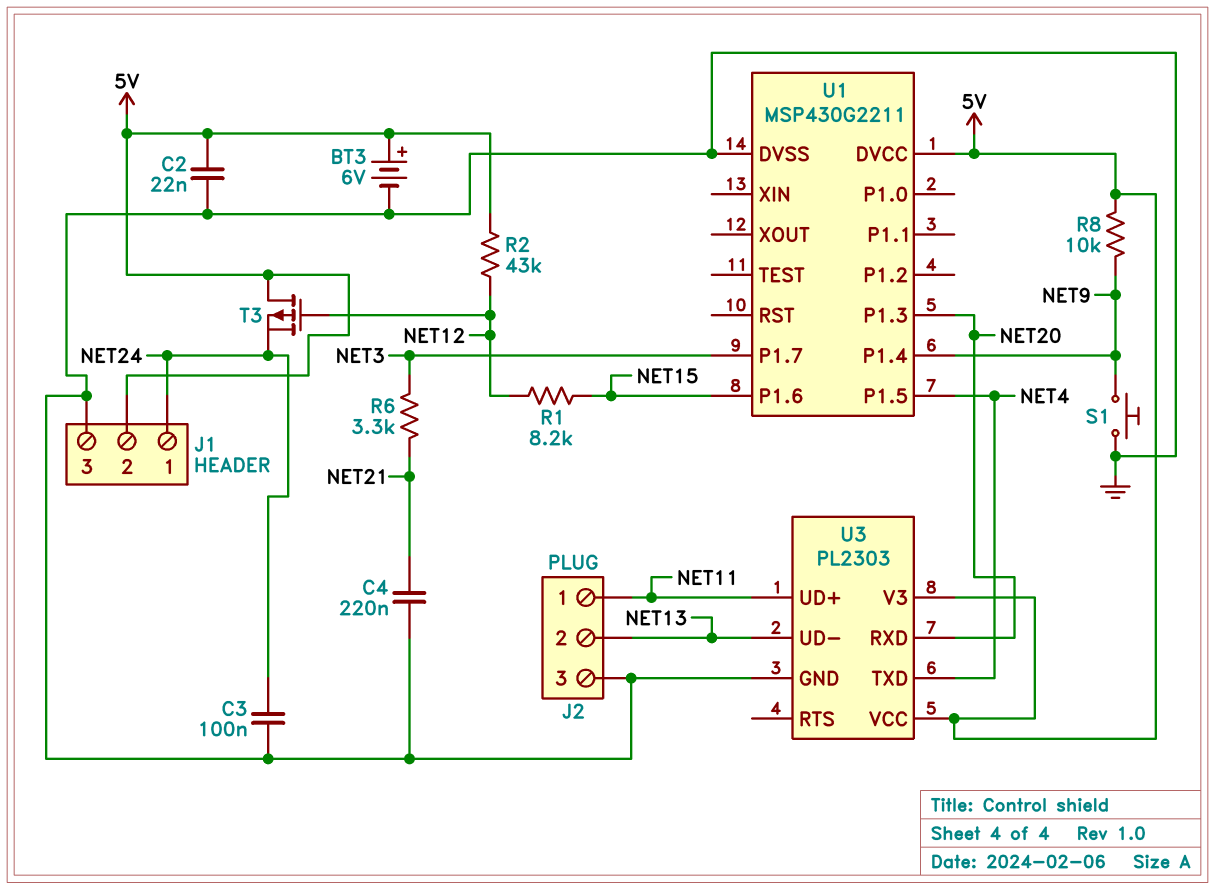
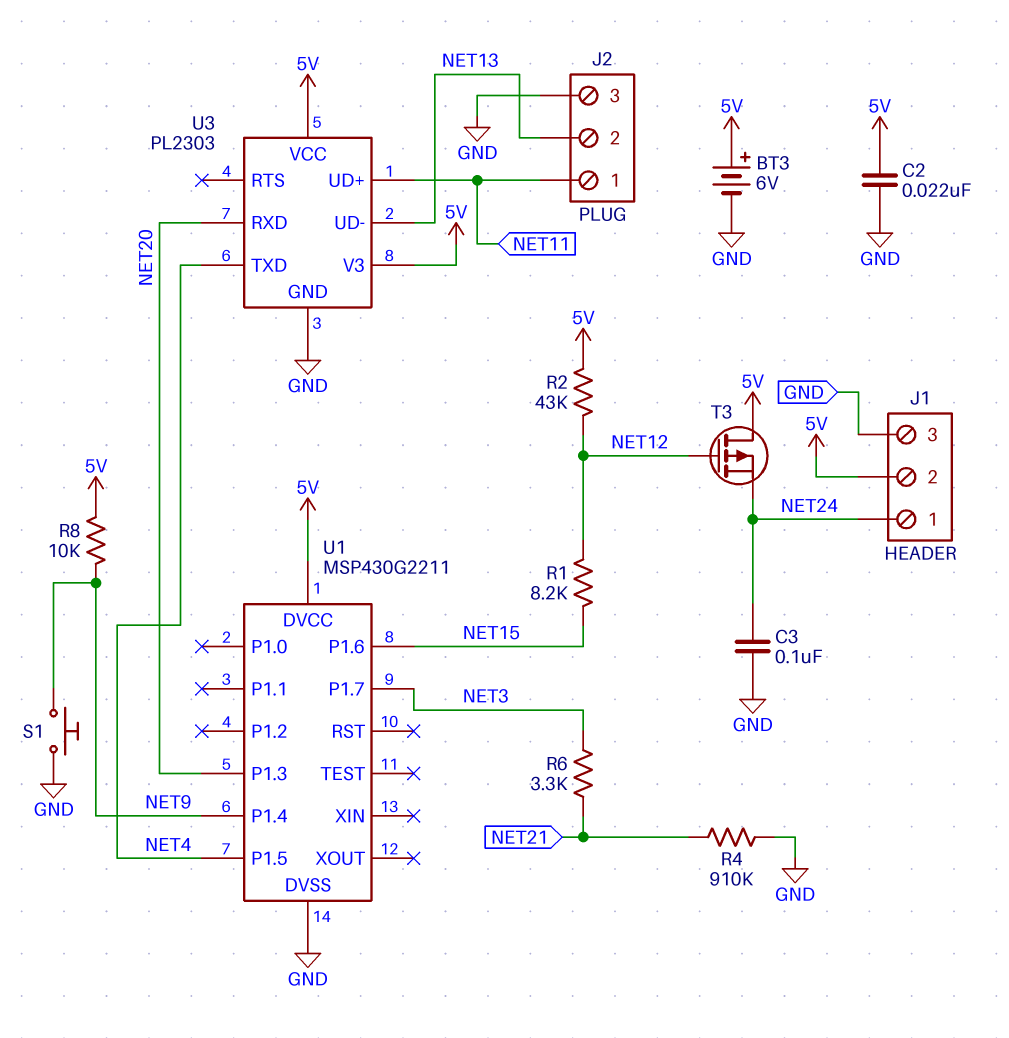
C4: 220nF (GND, NET21) -> none
R4: none -> 910k (GND, NET21)

